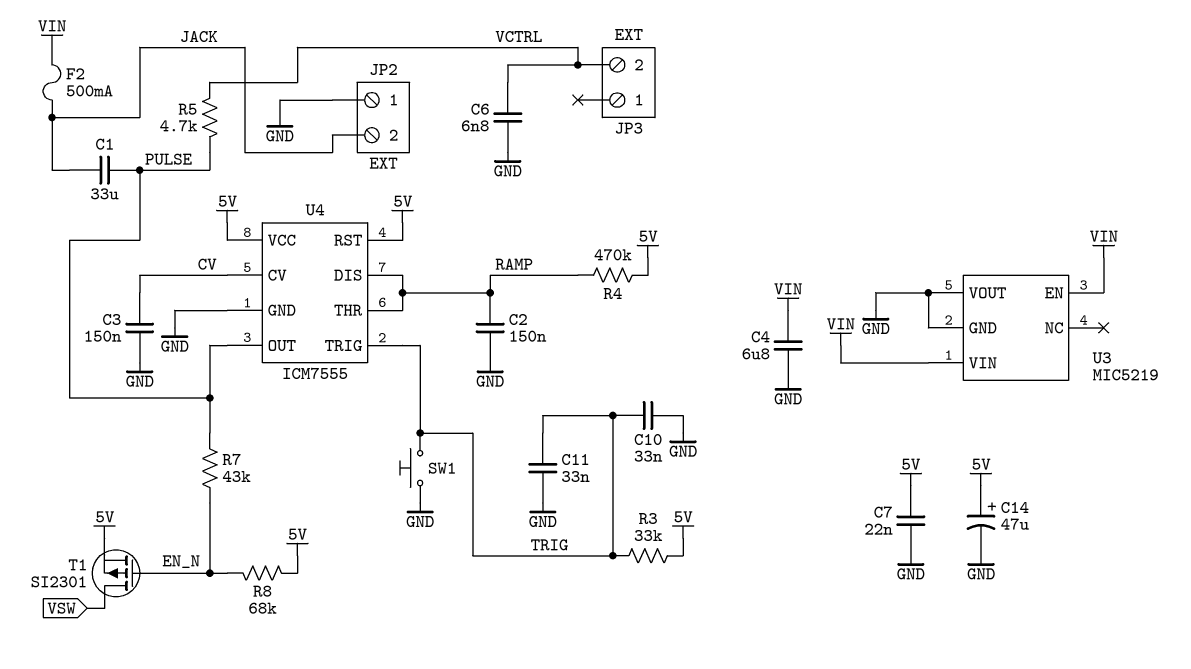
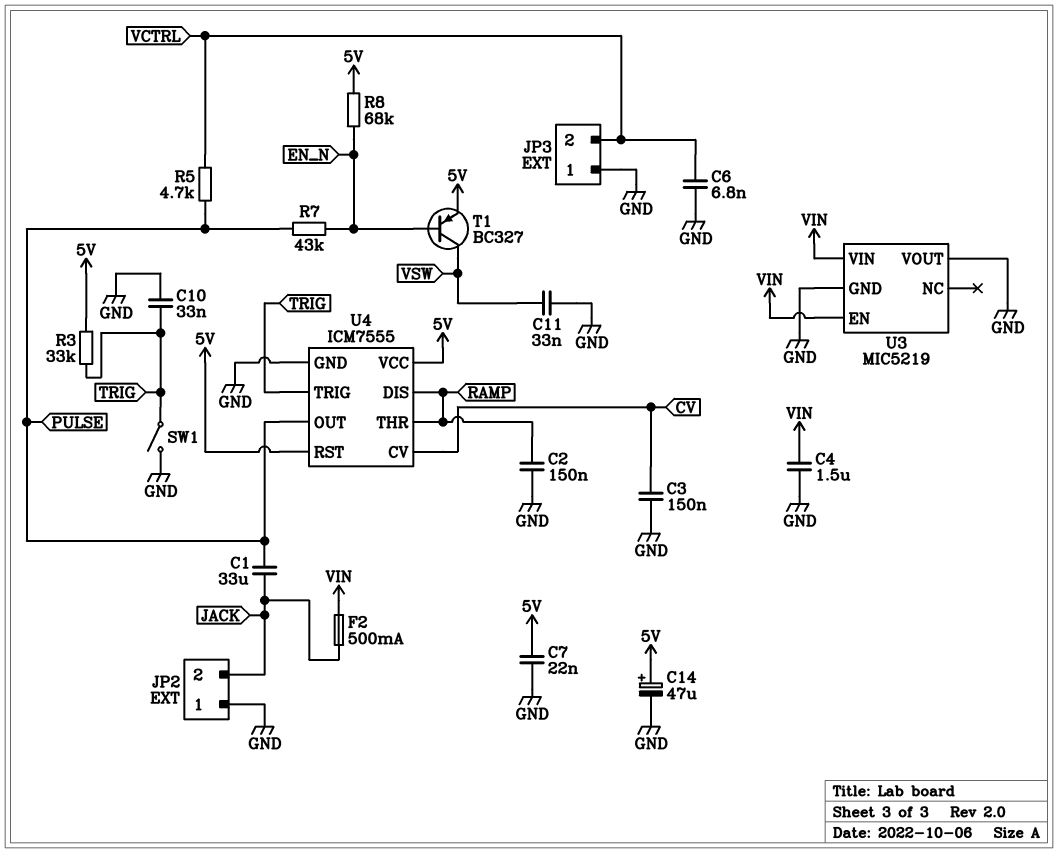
C4: 6.8uF (GND, VIN) -> 1.5uF (GND, VIN)
C11: 33nF (GND, TRIG) -> 33nF (GND, VSW)
JP3 pin 1: none -> GND
R4: 470k (5V, RAMP) -> none
SW1: button (GND, TRIG) -> switch (GND, TRIG)
T1: PMOS SI2301 (G EN_N, D VSW, S 5V) -> PNP BC327 (B EN_N, C VSW, E 5V)

